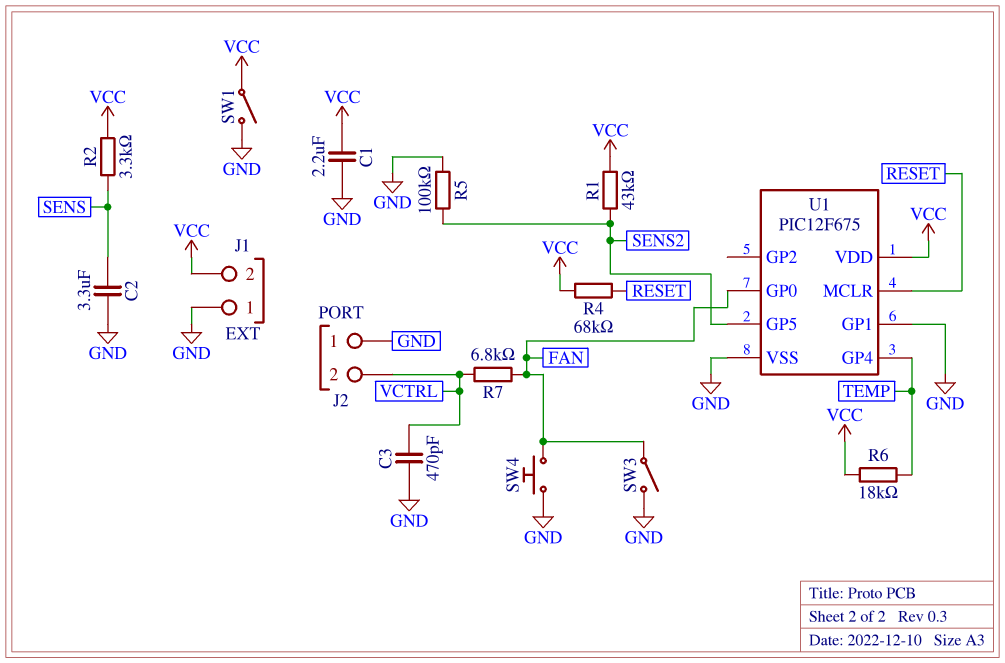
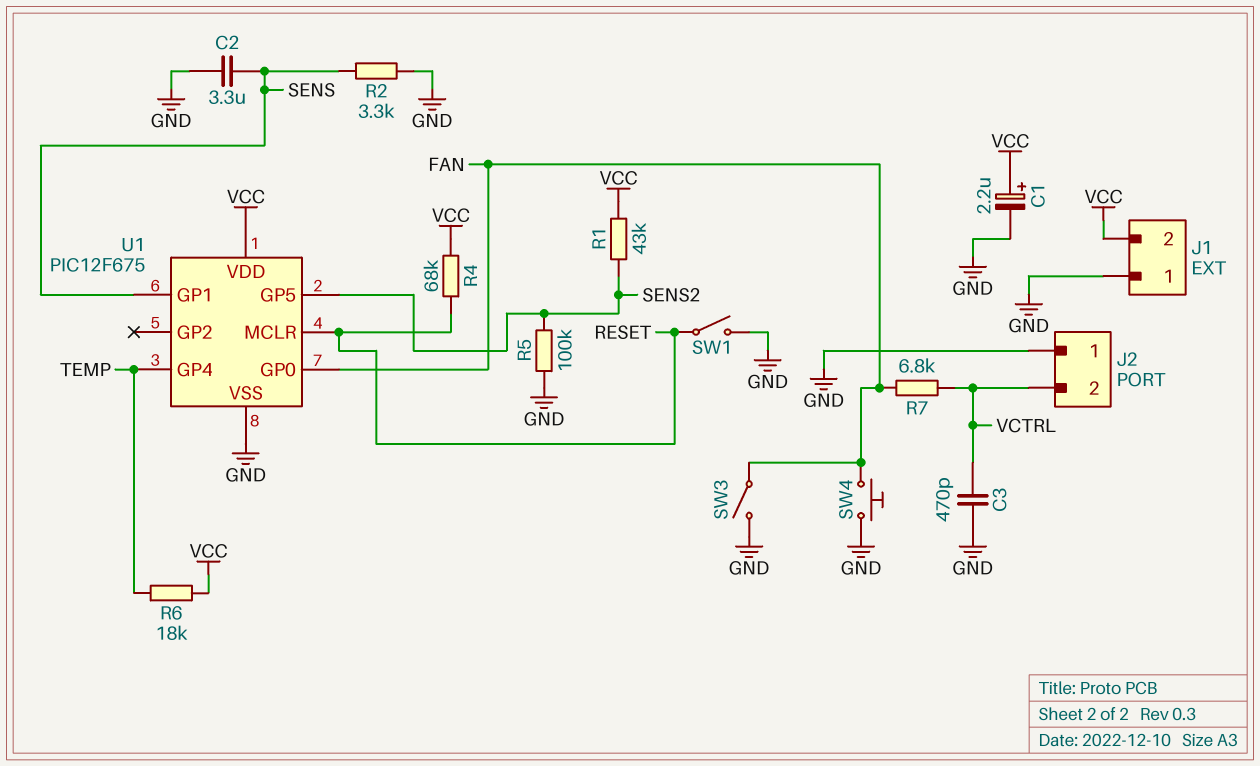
C1: 2.2uF (GND, VCC) -> 2.2uF (plus VCC, minus GND)
R2: 3.3k (SENS, VCC) -> 3.3k (GND, SENS)
SW1: switch (GND, VCC) -> switch (GND, RESET)
U1 pin GP1: GND -> SENS

